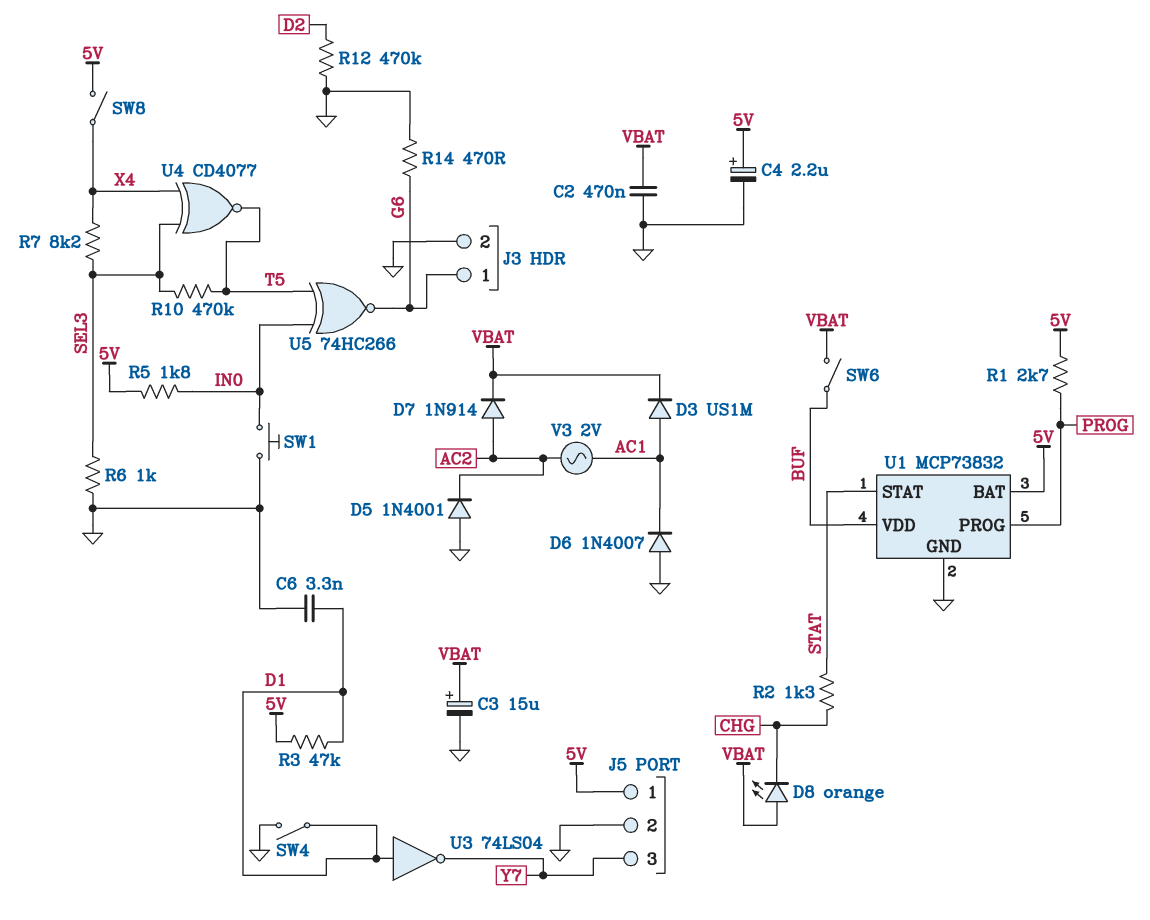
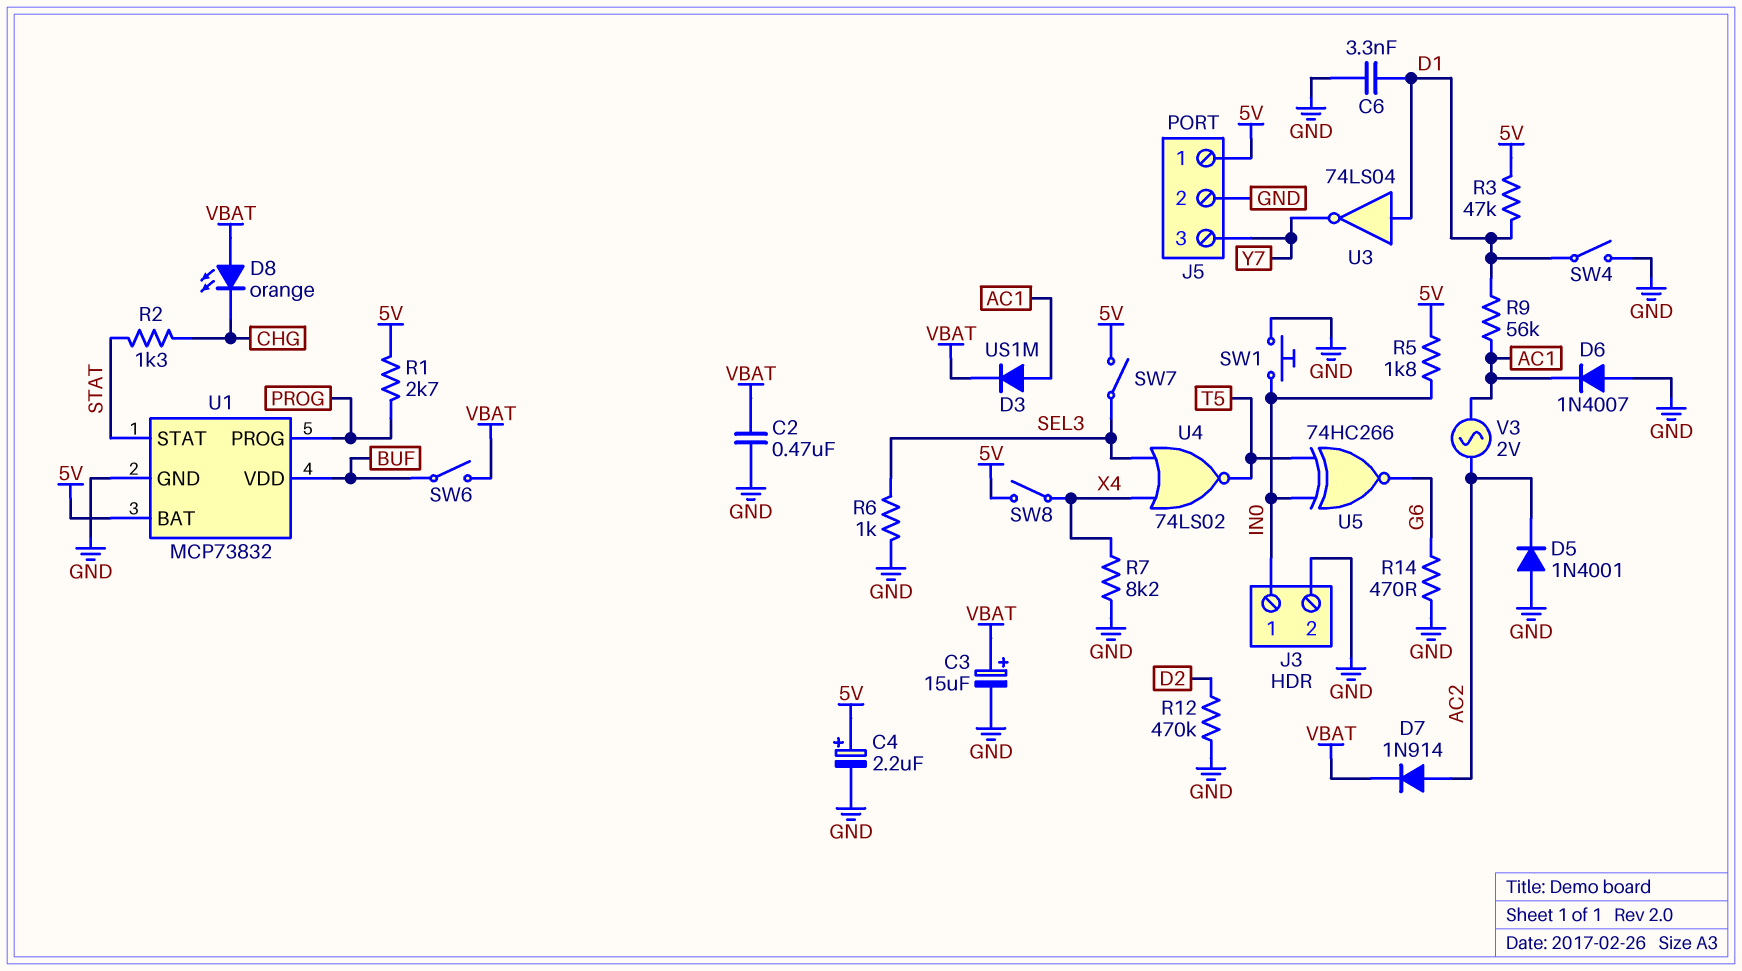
J3 pin 1: G6 -> IN0
R7: 8.2k (SEL3, X4) -> 8.2k (GND, X4)
R9: none -> 56k (AC1, D1)
R10: 470k (SEL3, T5) -> none
SW7: none -> switch (5V, SEL3)
U4: XNOR CD4077 (in SEL3, in X4, out T5) -> NOR 74LS02 (in SEL3, in X4, out T5)

